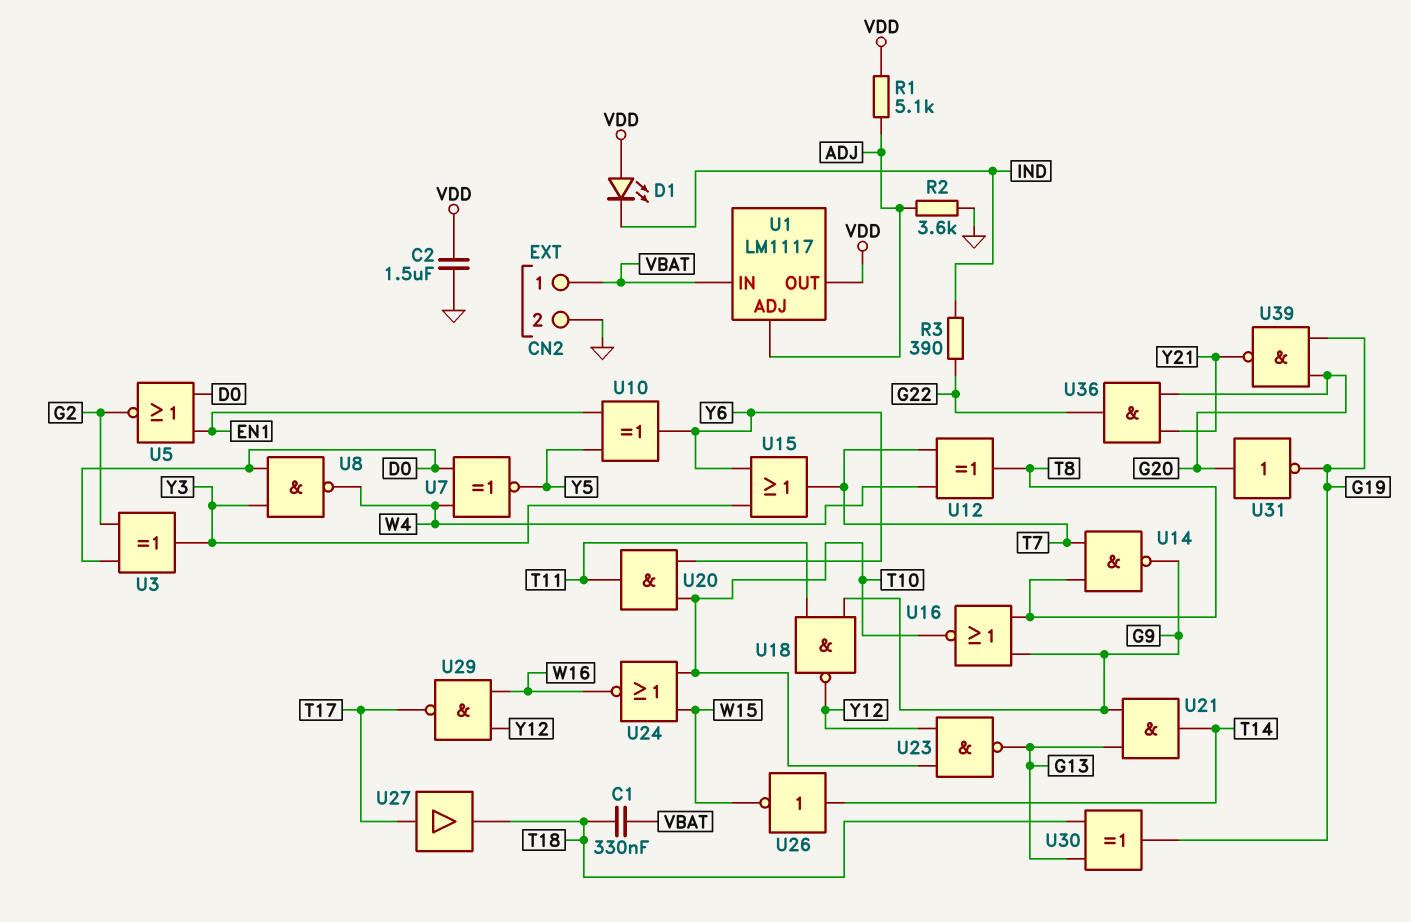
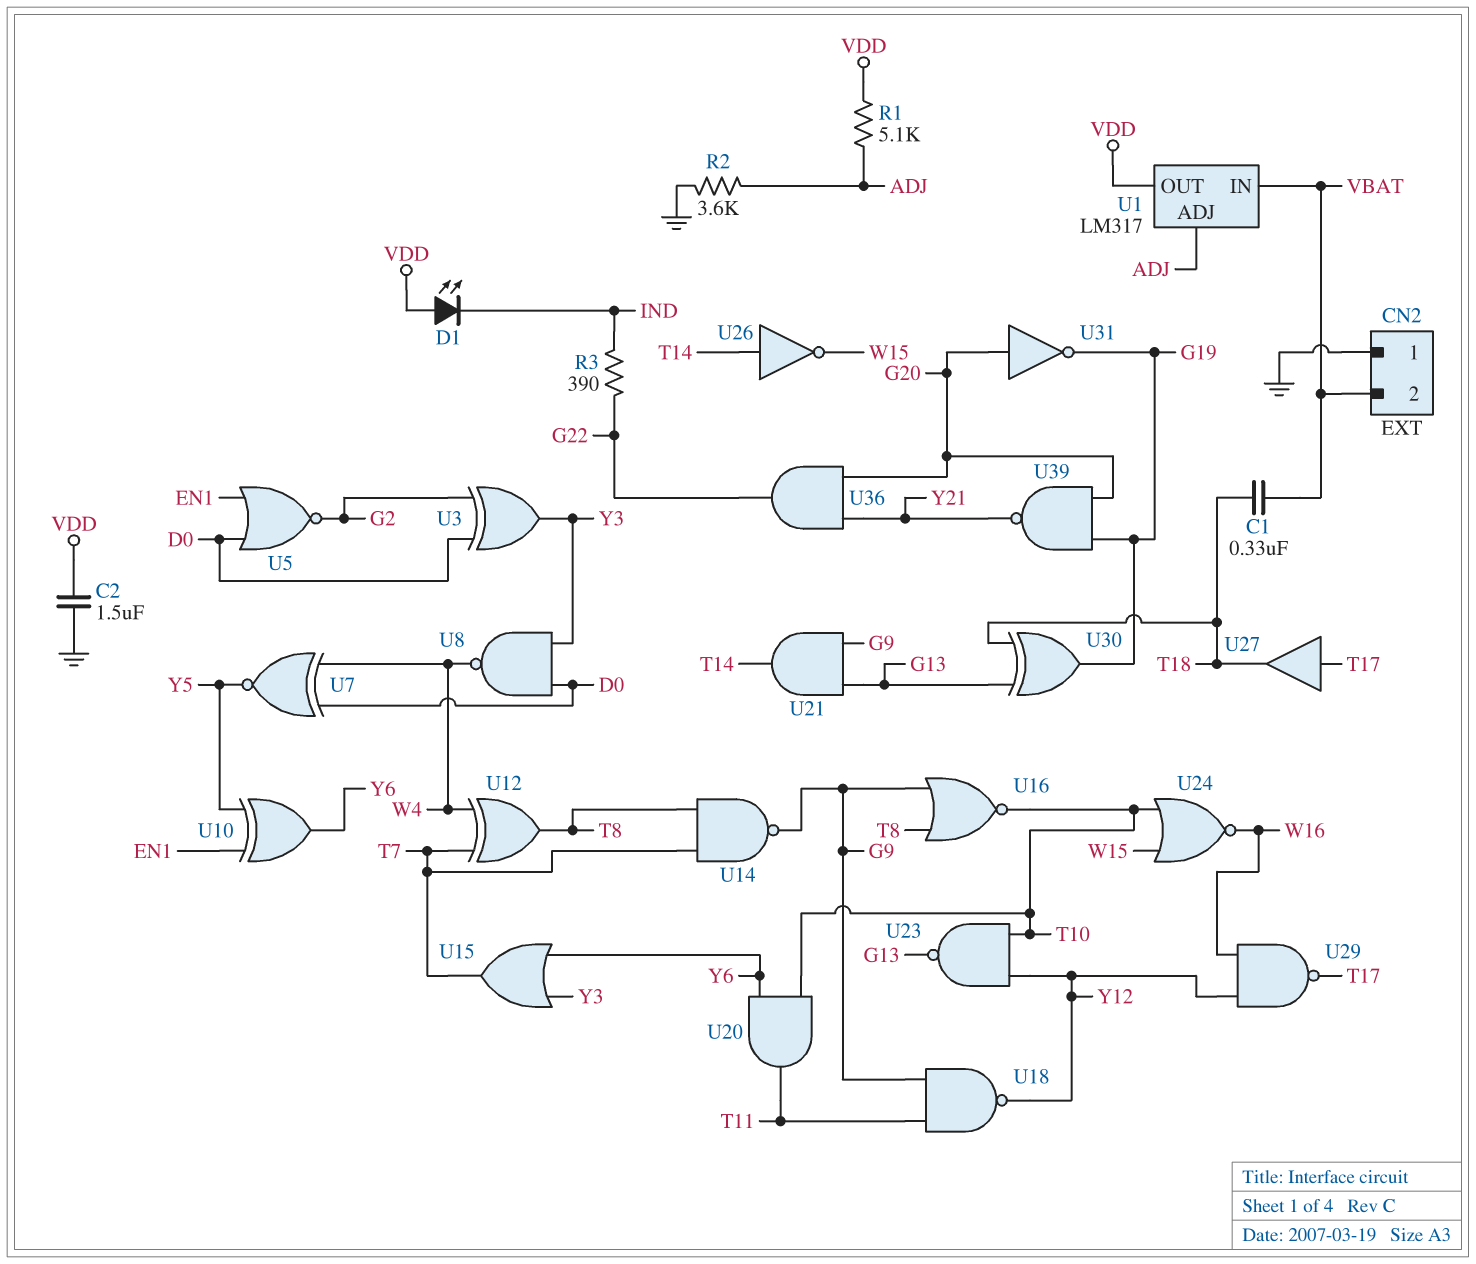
CN2 pin 1: VBAT -> GND
CN2 pin 2: GND -> VBAT
U1: LM1117 -> LM317

